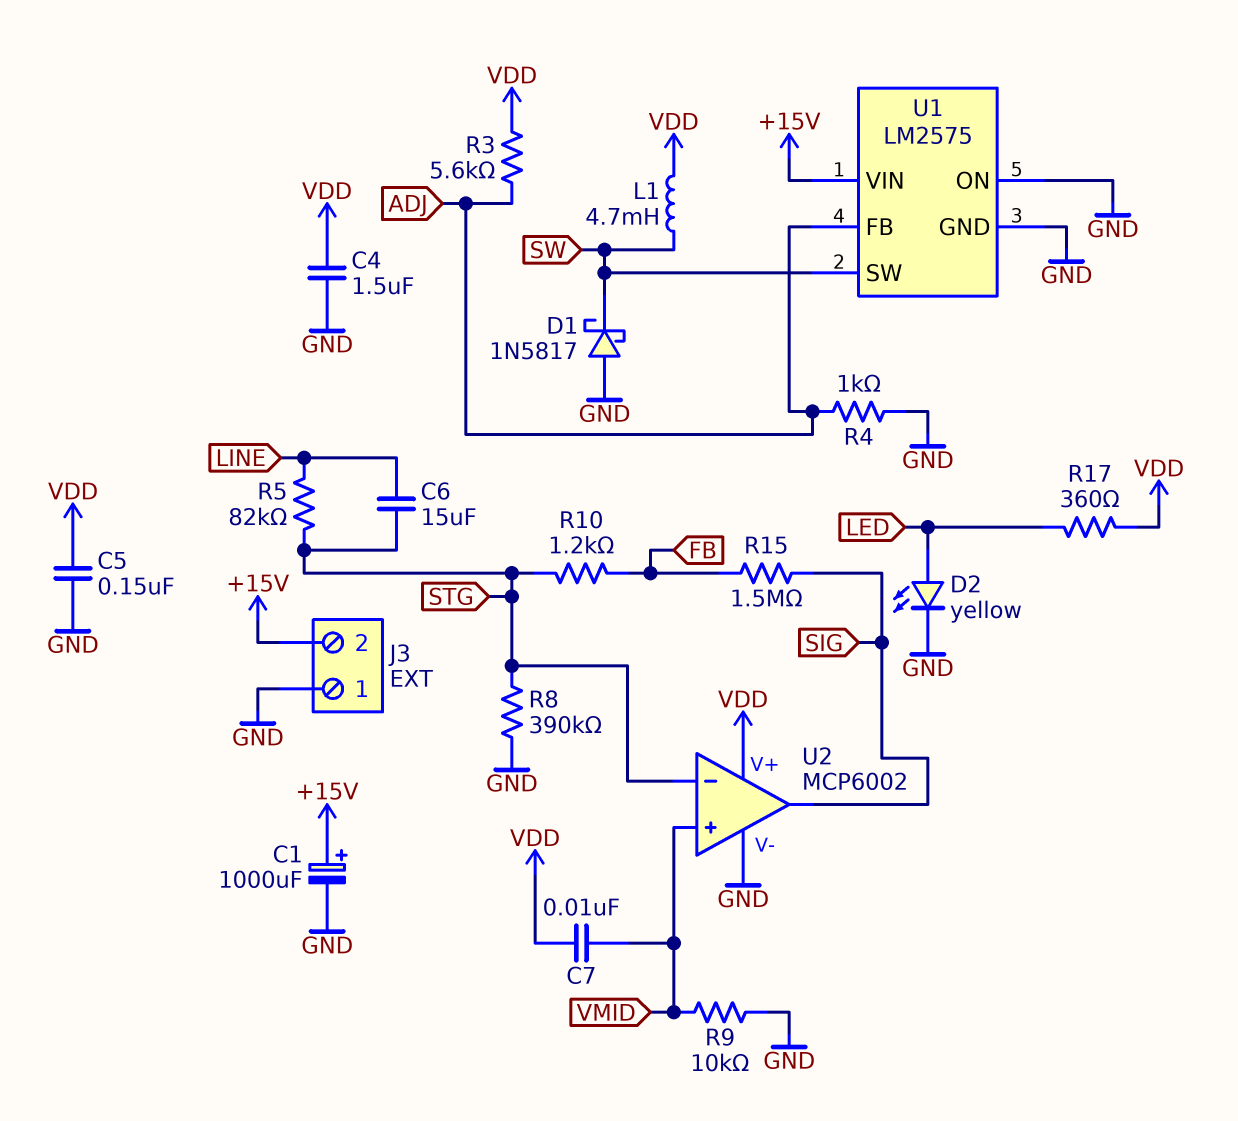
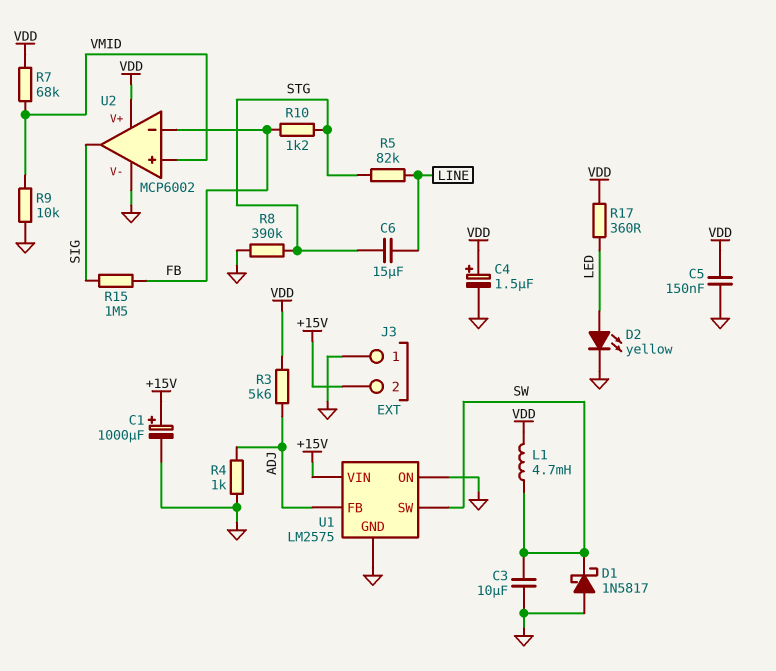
C3: none -> 10uF (GND, SW)
C4: 1.5uF (GND, VDD) -> 1.5uF (plus VDD, minus GND)
C7: 10nF (VDD, VMID) -> none
R7: none -> 68k (VDD, VMID)
U2 pin in-: STG -> FB

